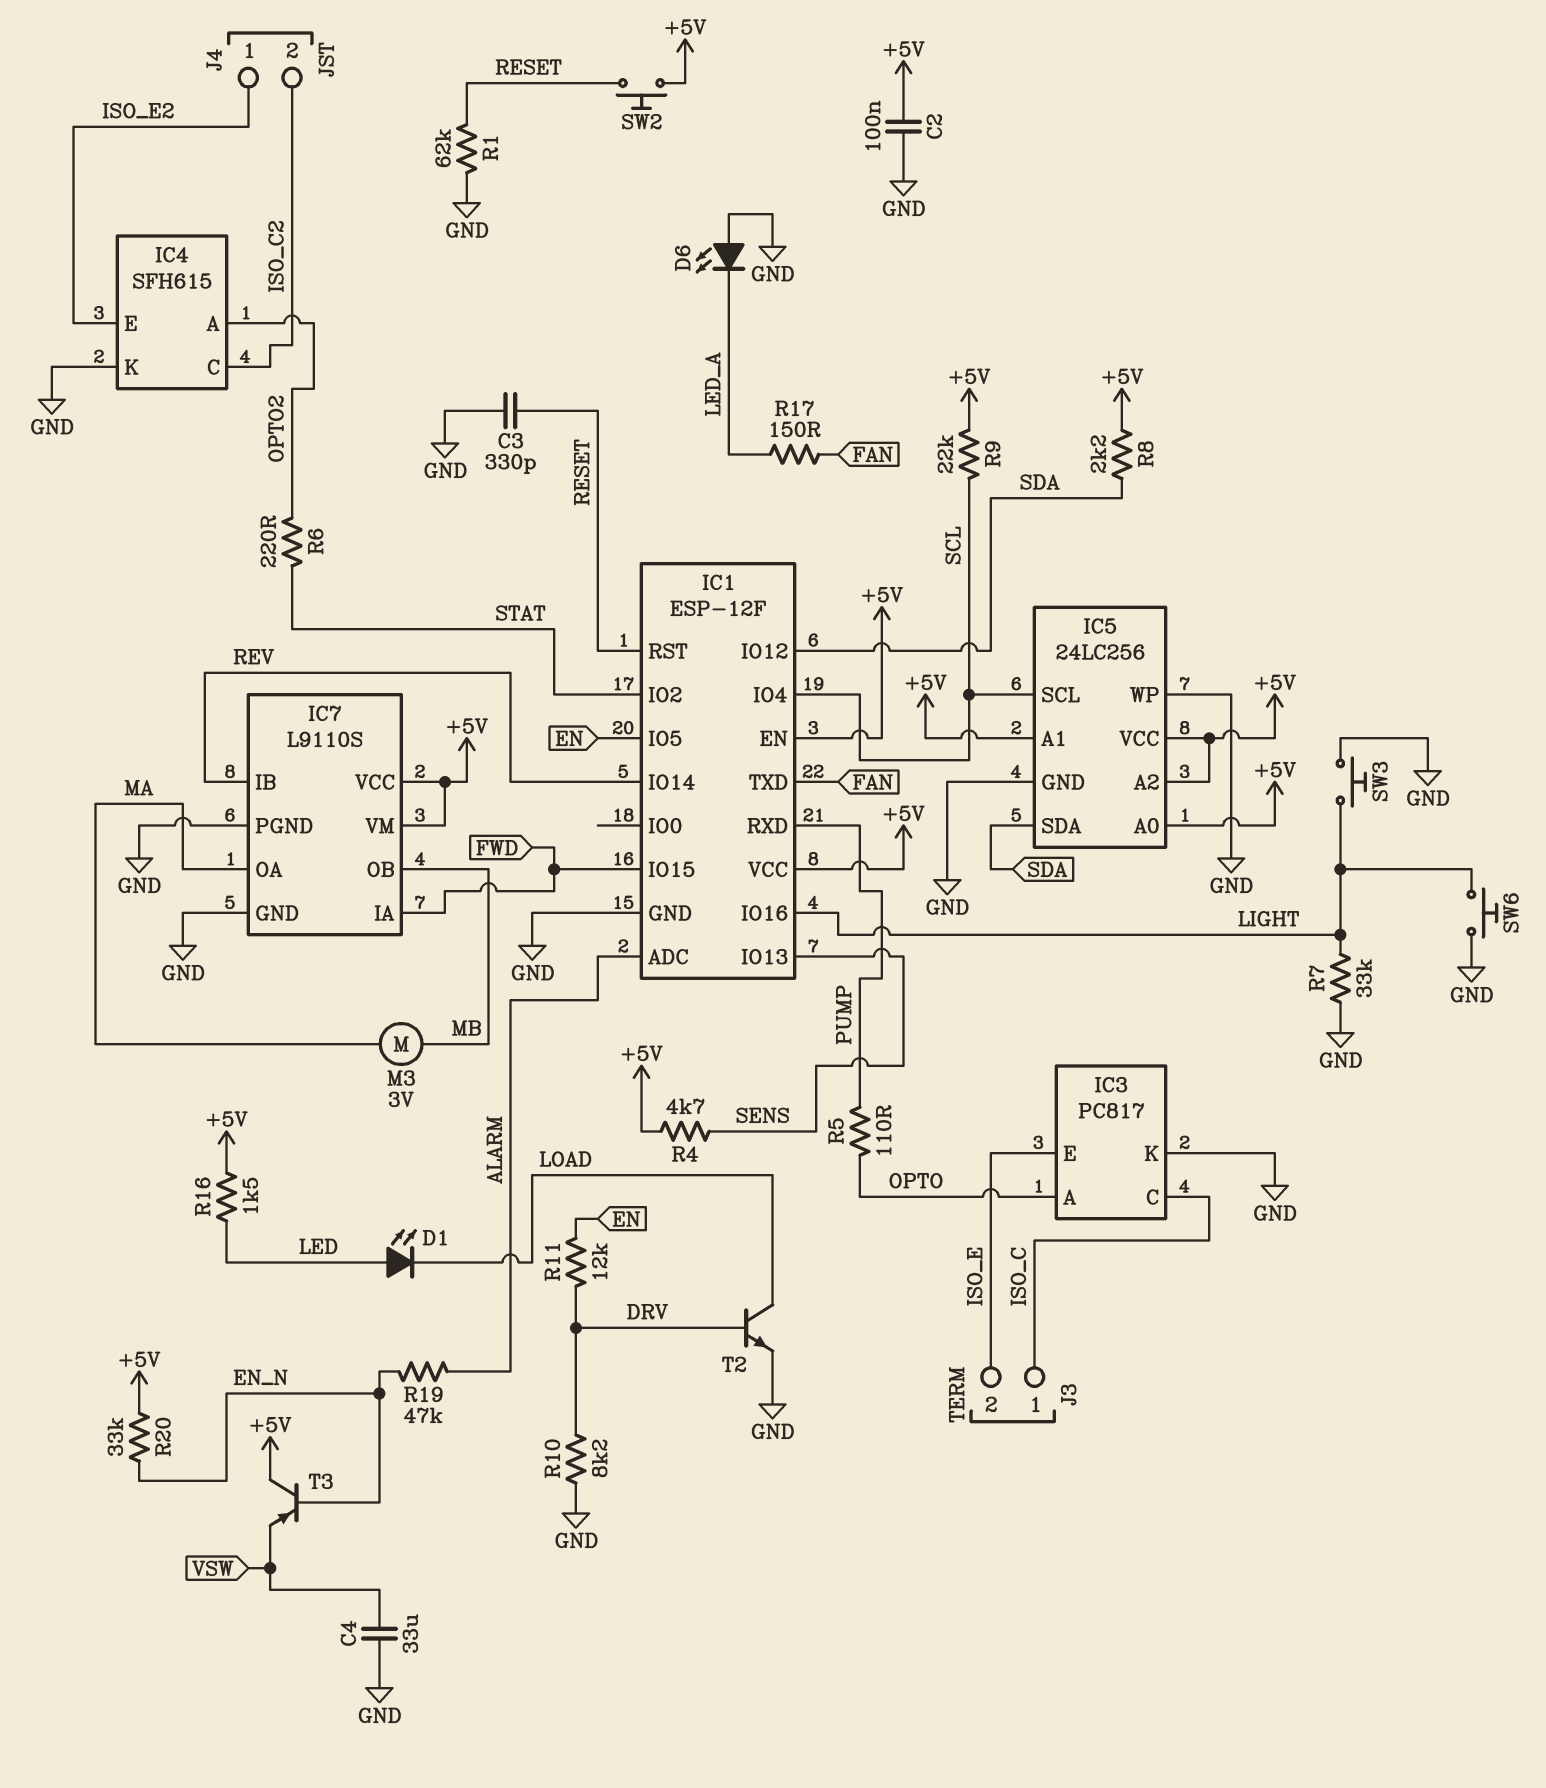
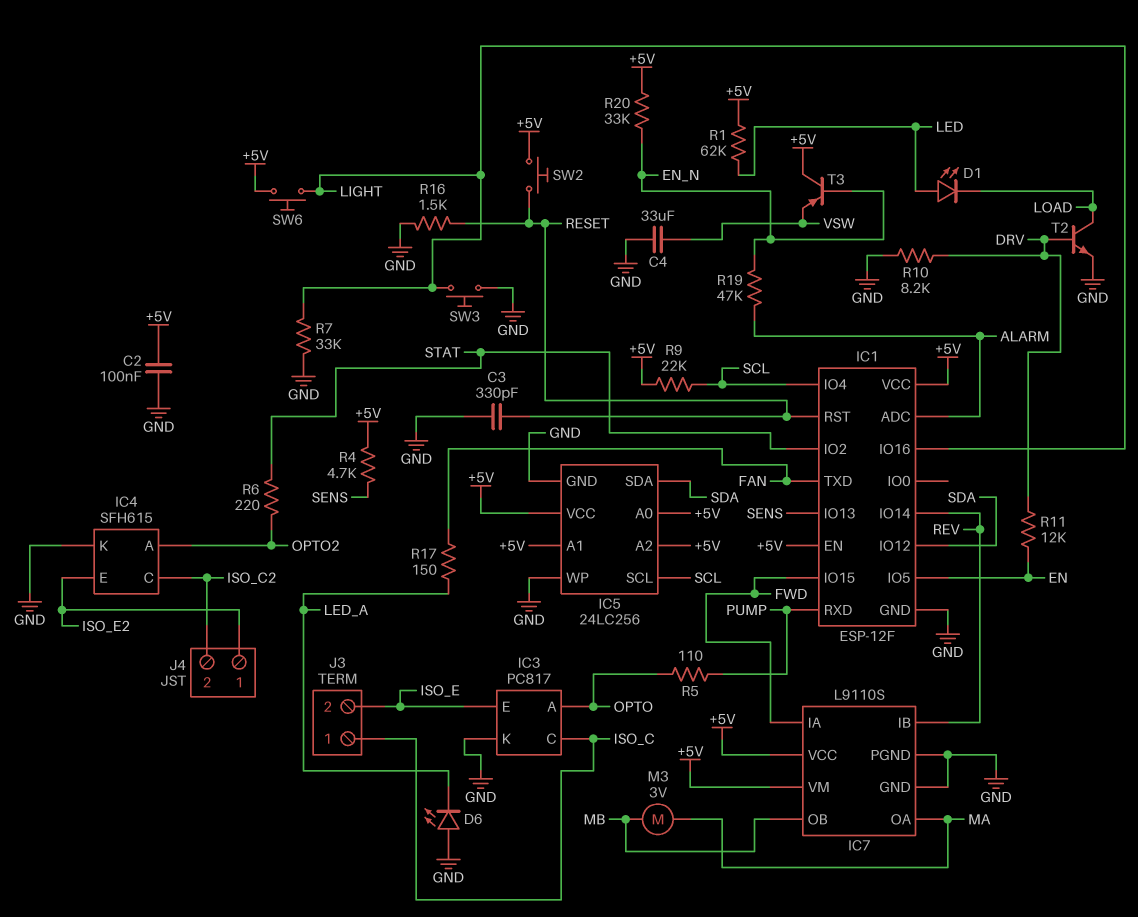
R1: 62k (GND, RESET) -> 62k (+5V, LED)
R8: 2.2k (+5V, SDA) -> none
R16: 1.5k (+5V, LED) -> 1.5k (GND, RESET)
SW6: button (GND, LIGHT) -> button (+5V, LIGHT)

